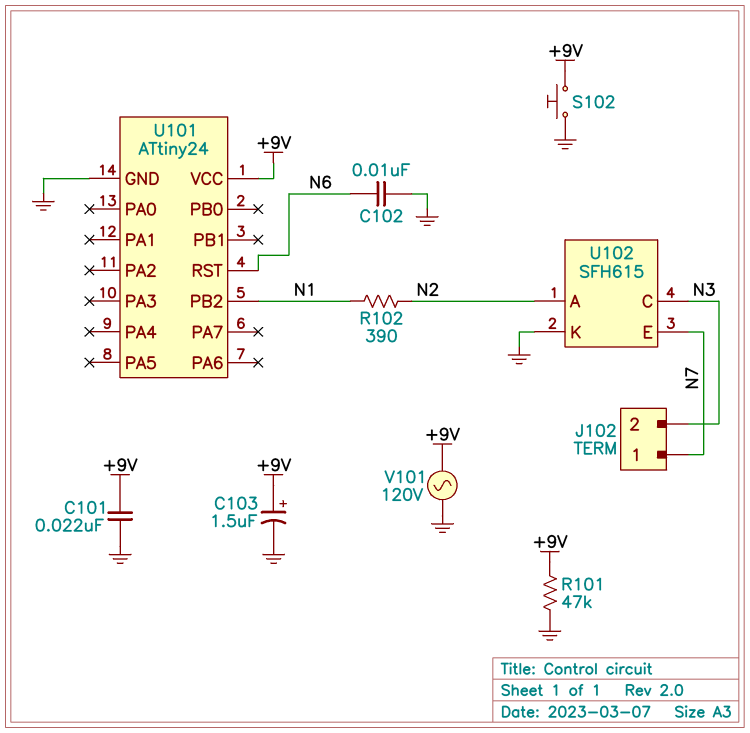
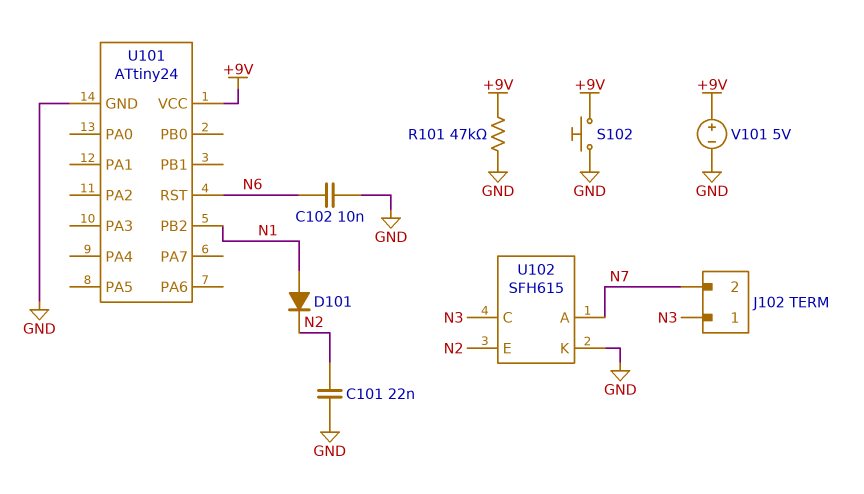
C101: 22nF (+9V, GND) -> 22nF (GND, N2)
C103: 1.5uF (plus +9V, minus GND) -> none
D101: none -> diode (A N1, K N2)
J102 pin 1: N7 -> N3
J102 pin 2: N3 -> N7
R102: 390 (N1, N2) -> none
U102 pin A: N2 -> N7
U102 pin E: N7 -> N2
V101: AC 120V (+9V, GND) -> 5V (plus +9V, minus GND)

